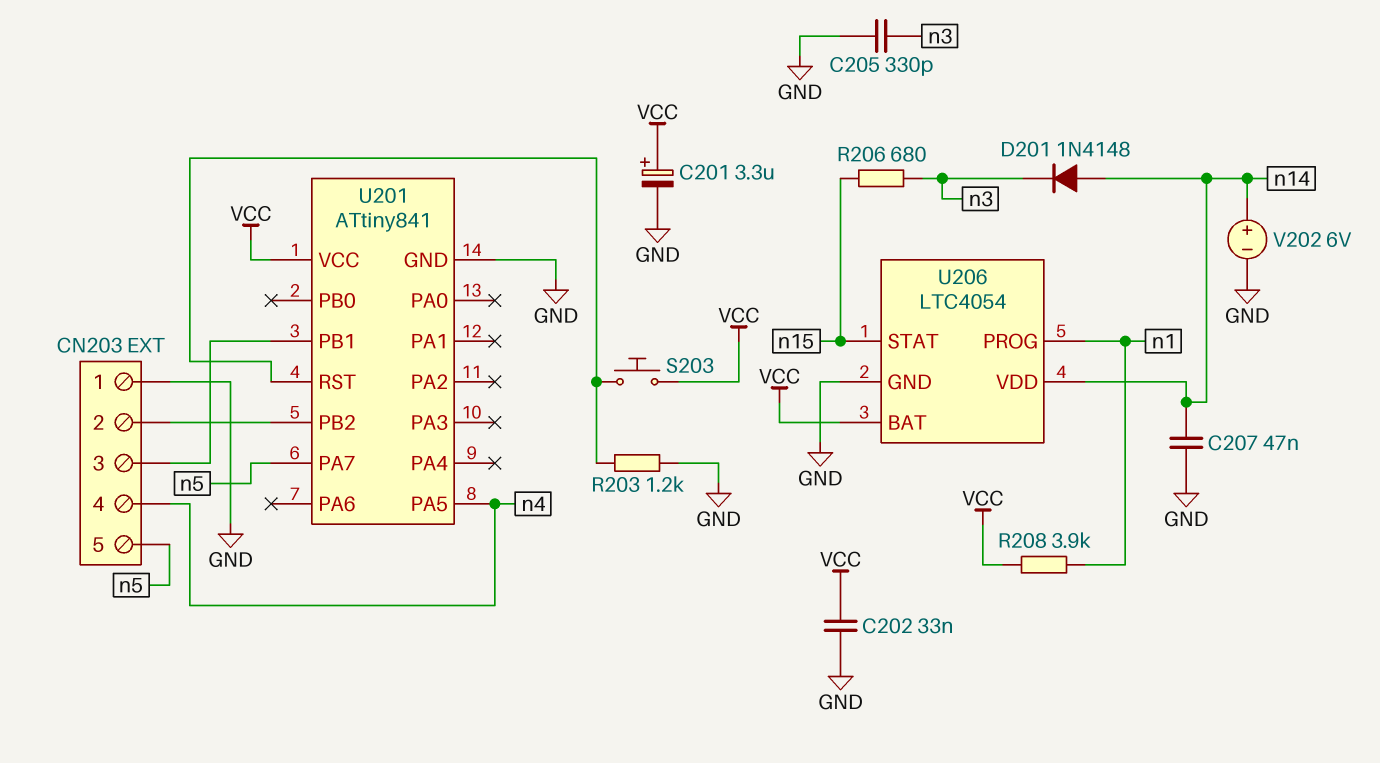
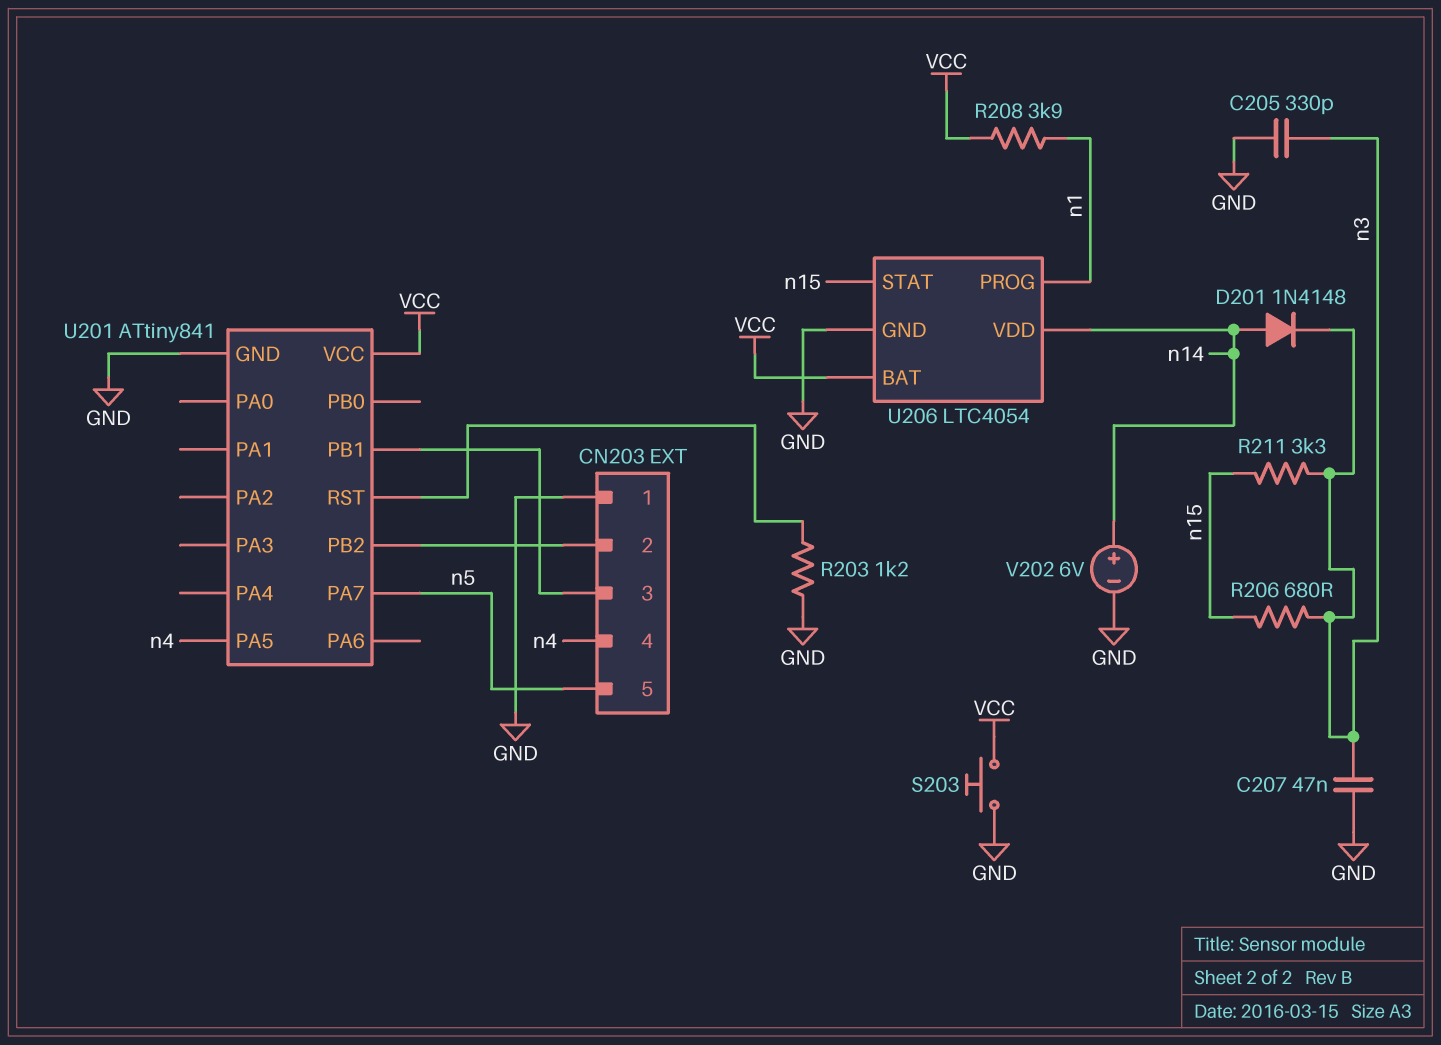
C201: 3.3uF (plus VCC, minus GND) -> none
C202: 33nF (GND, VCC) -> none
C207: 47nF (GND, n14) -> 47nF (GND, n3)
R211: none -> 3.3k (n3, n15)
S203: button (U201/RST, VCC) -> button (GND, VCC)

